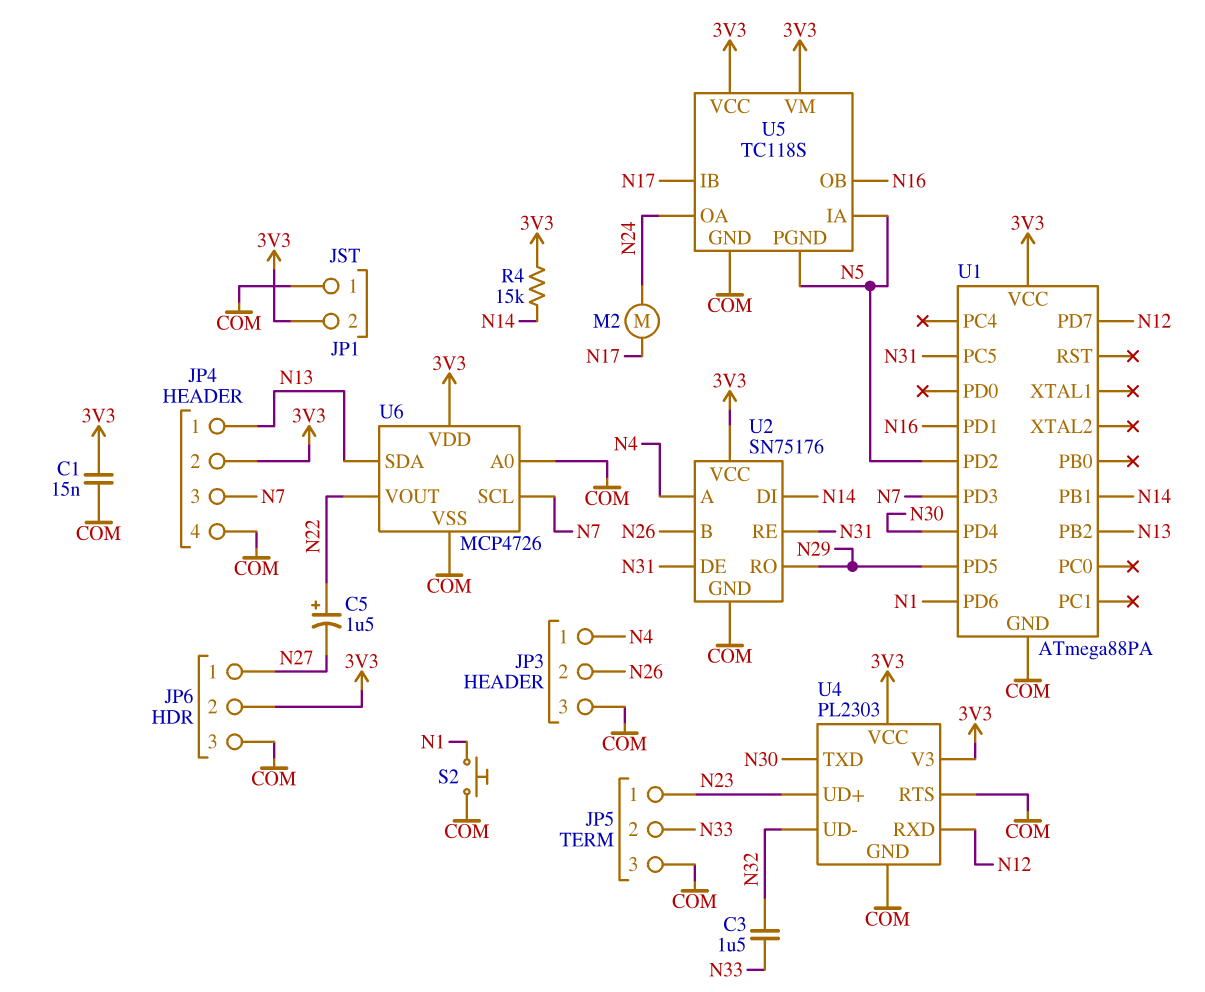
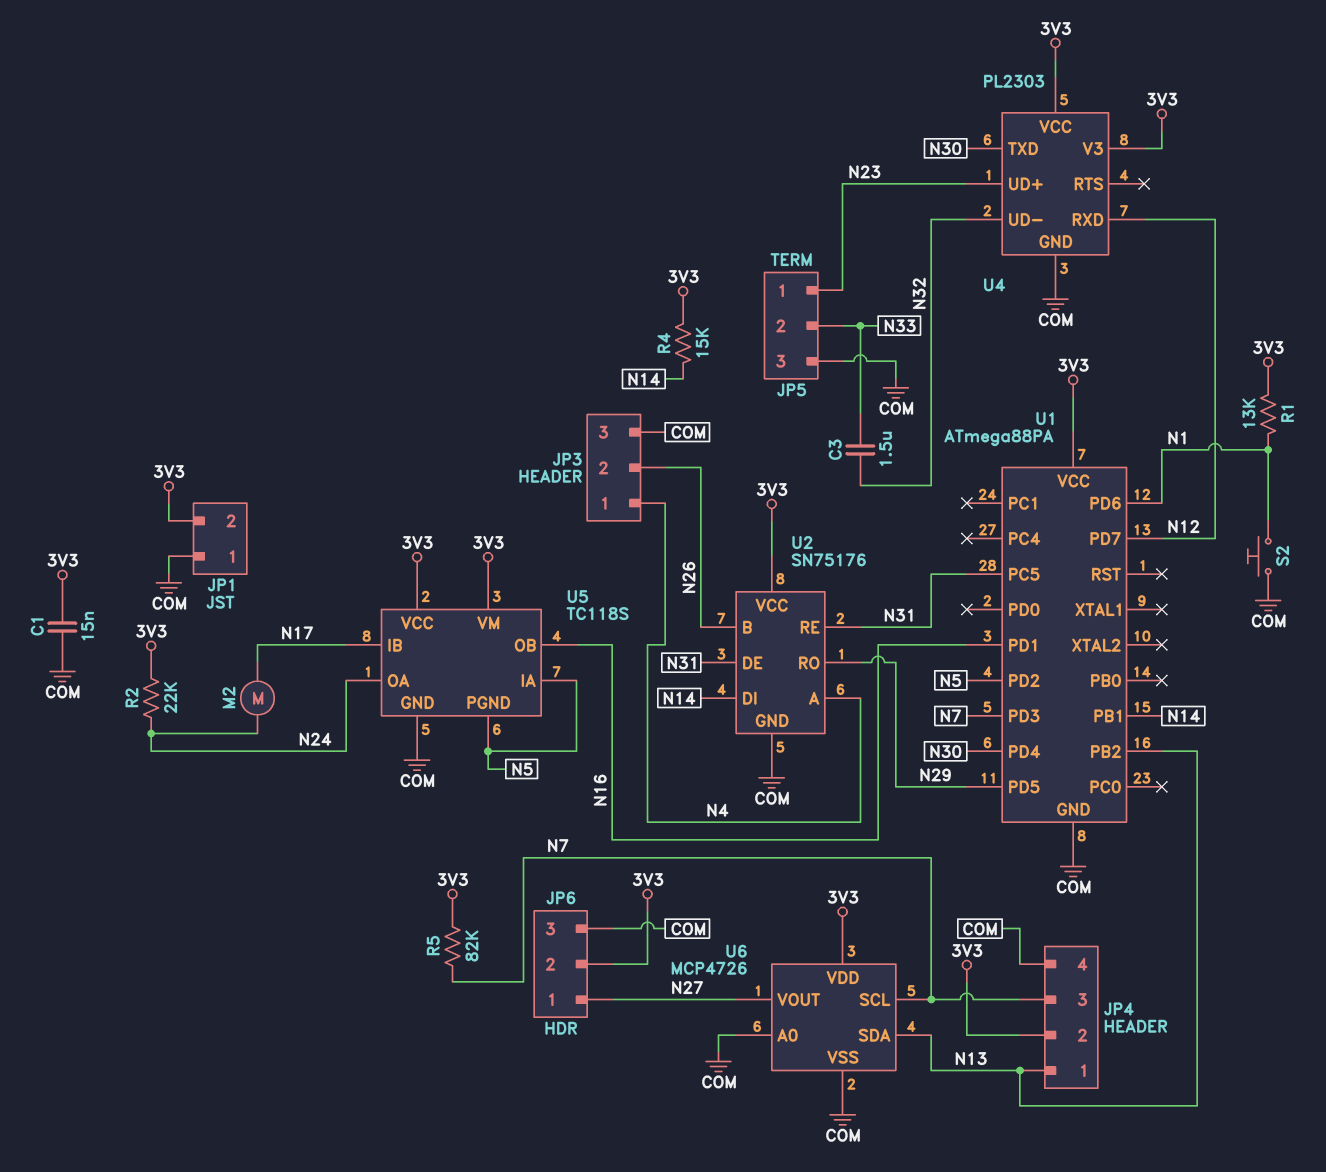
C5: 1.5uF (plus N22, minus N27) -> none
R1: none -> 13k (3V3, N1)
R2: none -> 22k (3V3, N24)
R5: none -> 82k (3V3, N7)
U4 pin RTS: COM -> none
U6 pin VOUT: N22 -> N27

